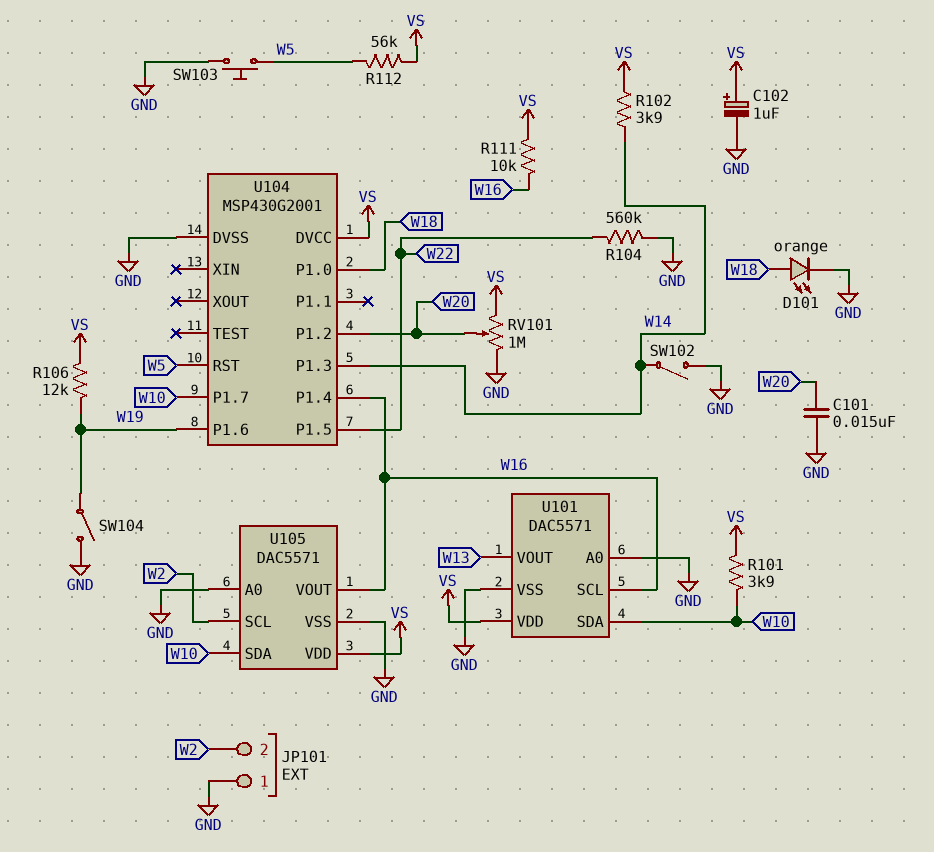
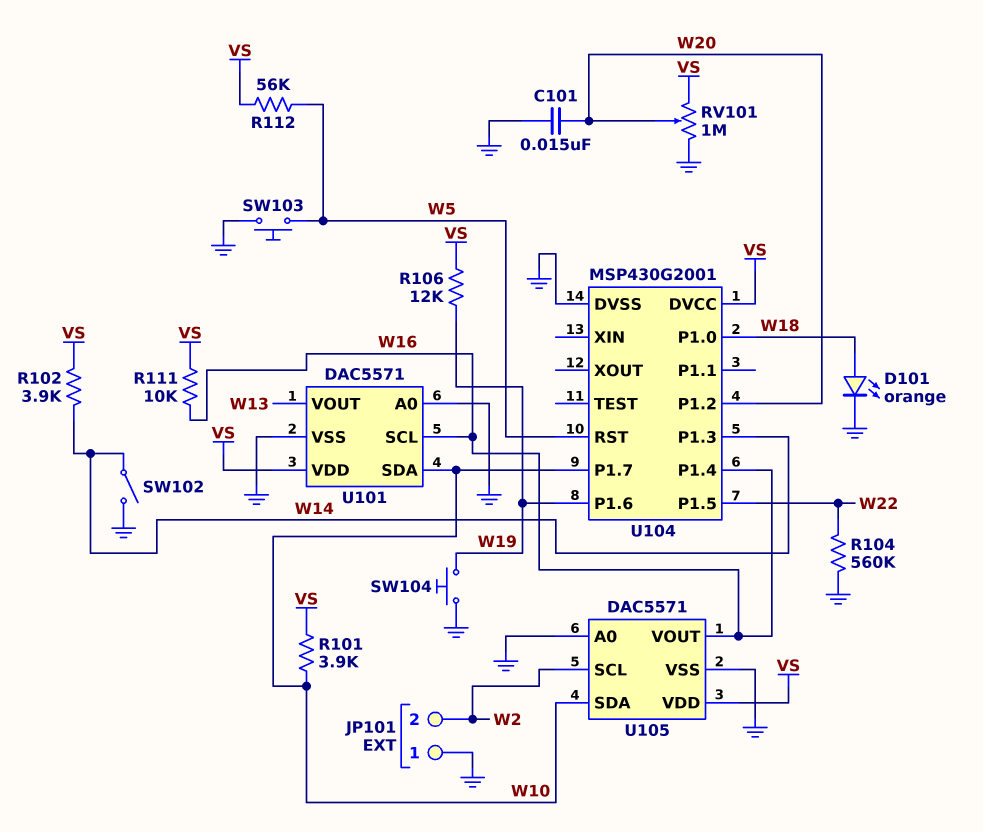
C102: 1uF (plus VS, minus GND) -> none
SW104: switch (GND, W19) -> button (GND, W19)

